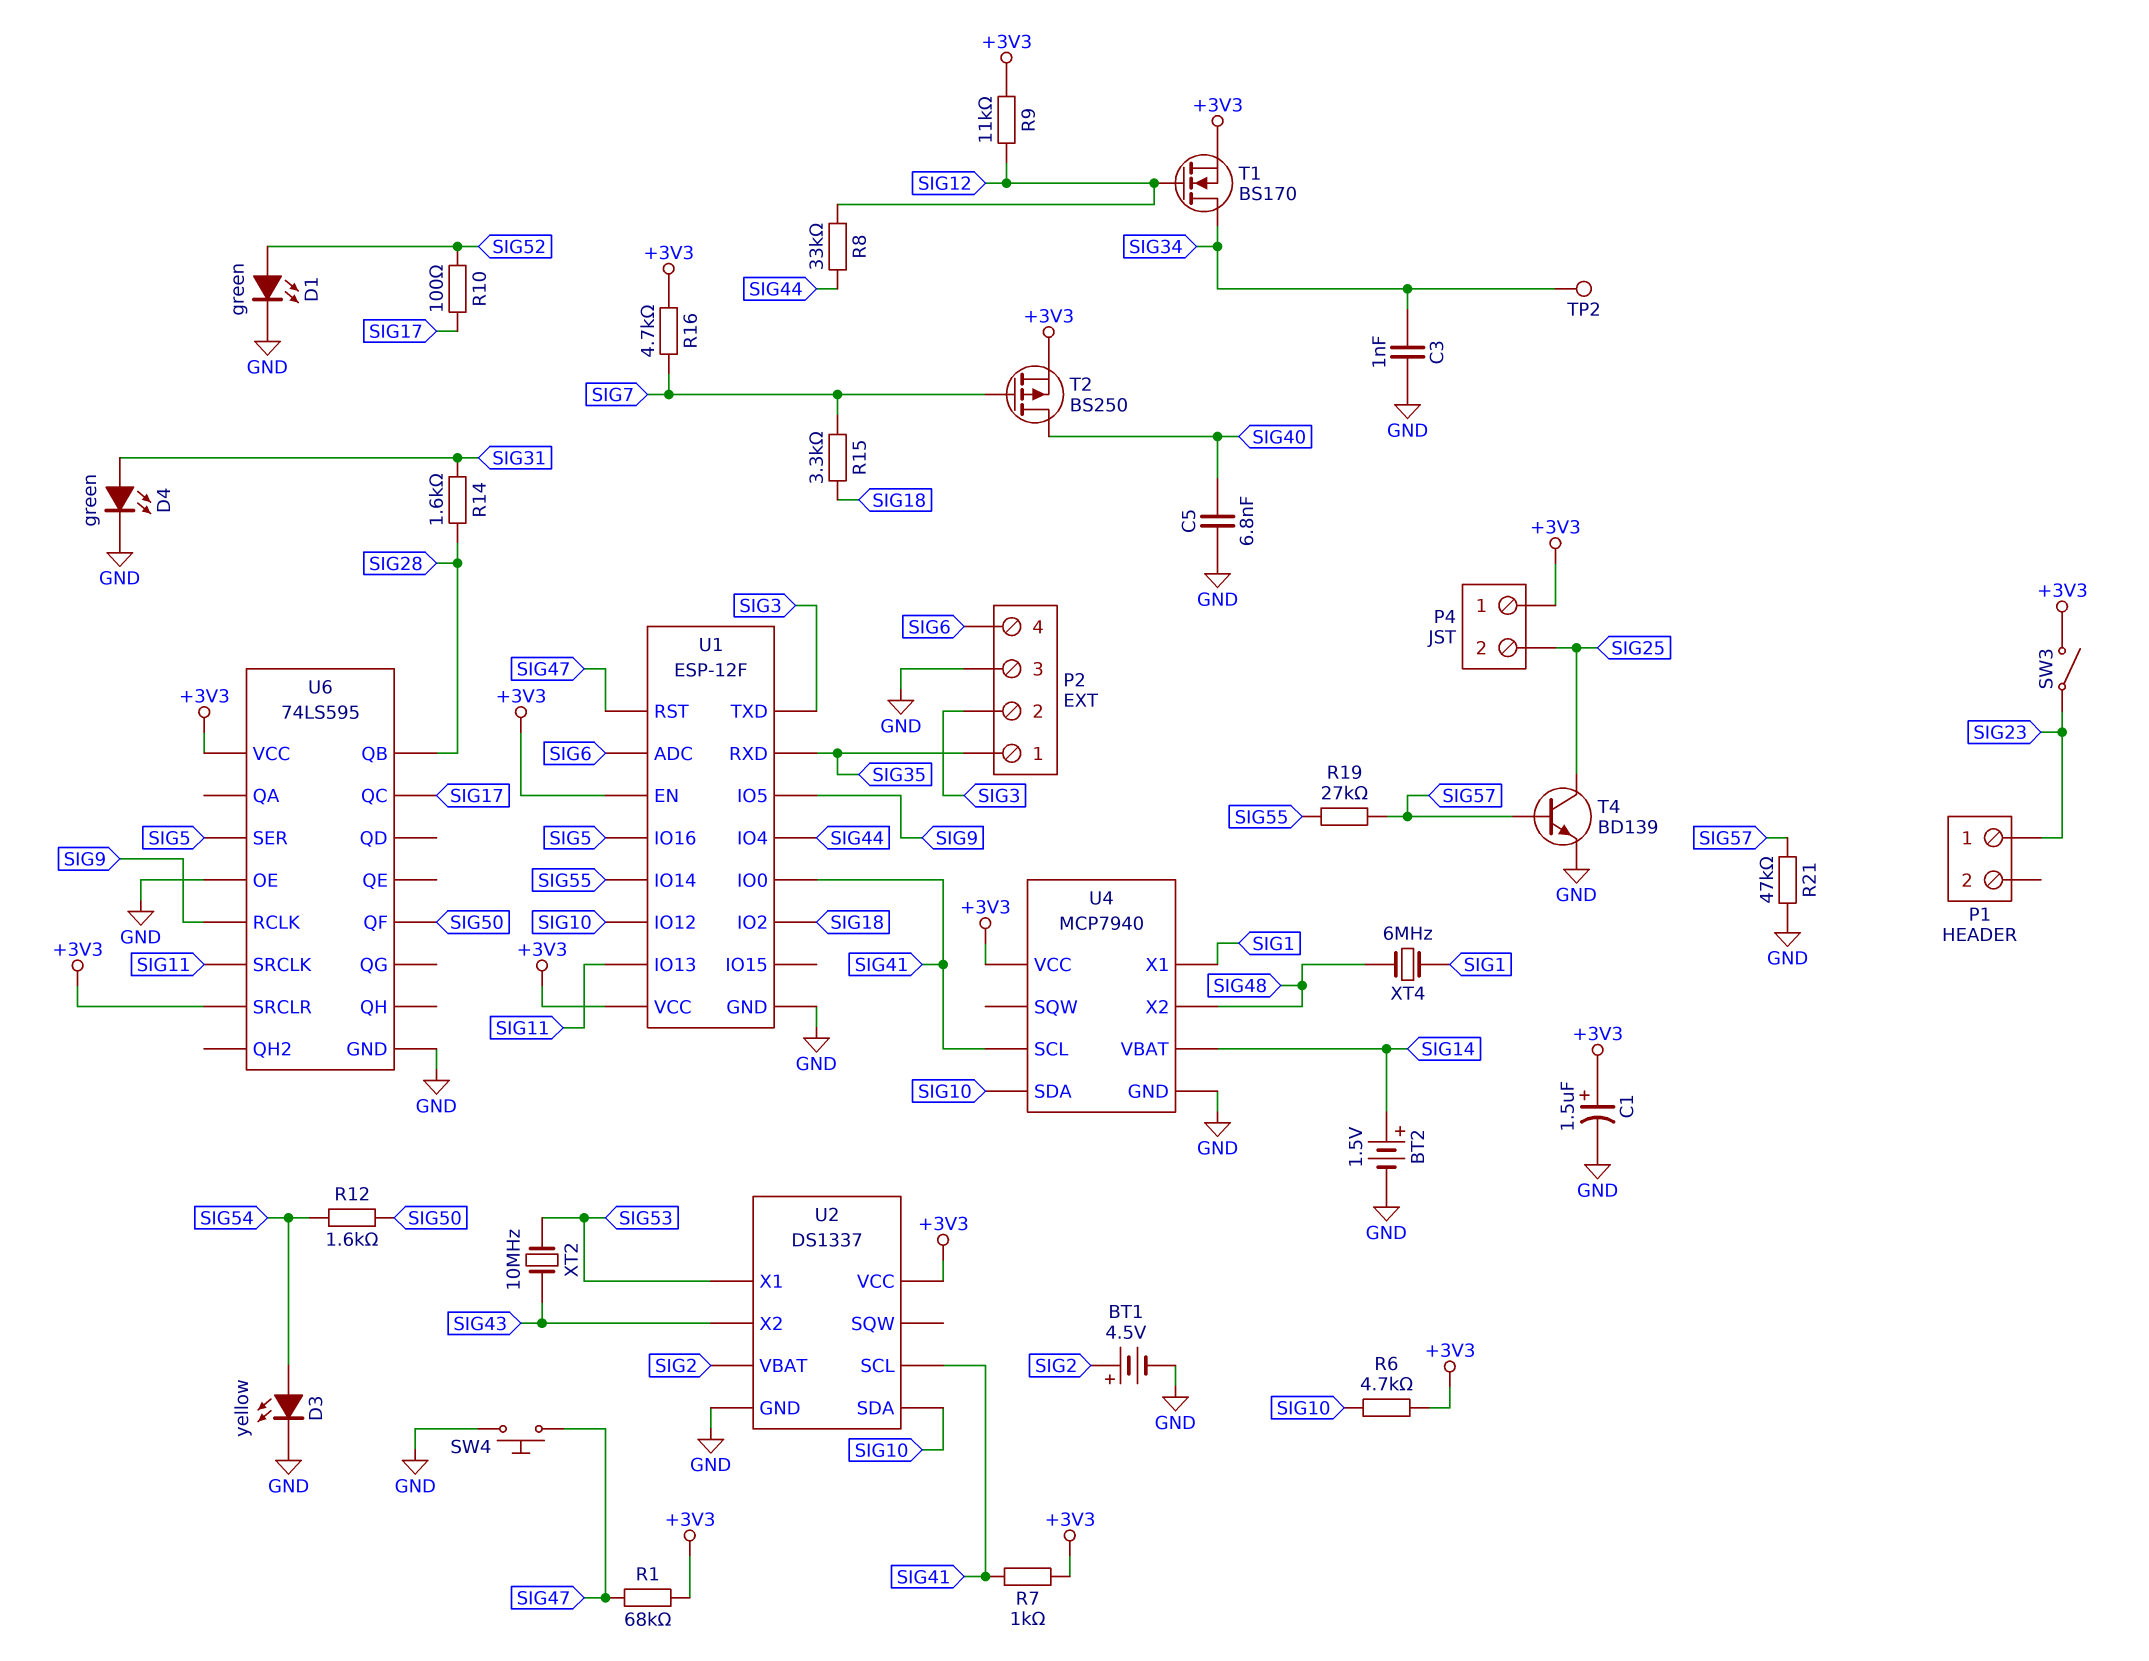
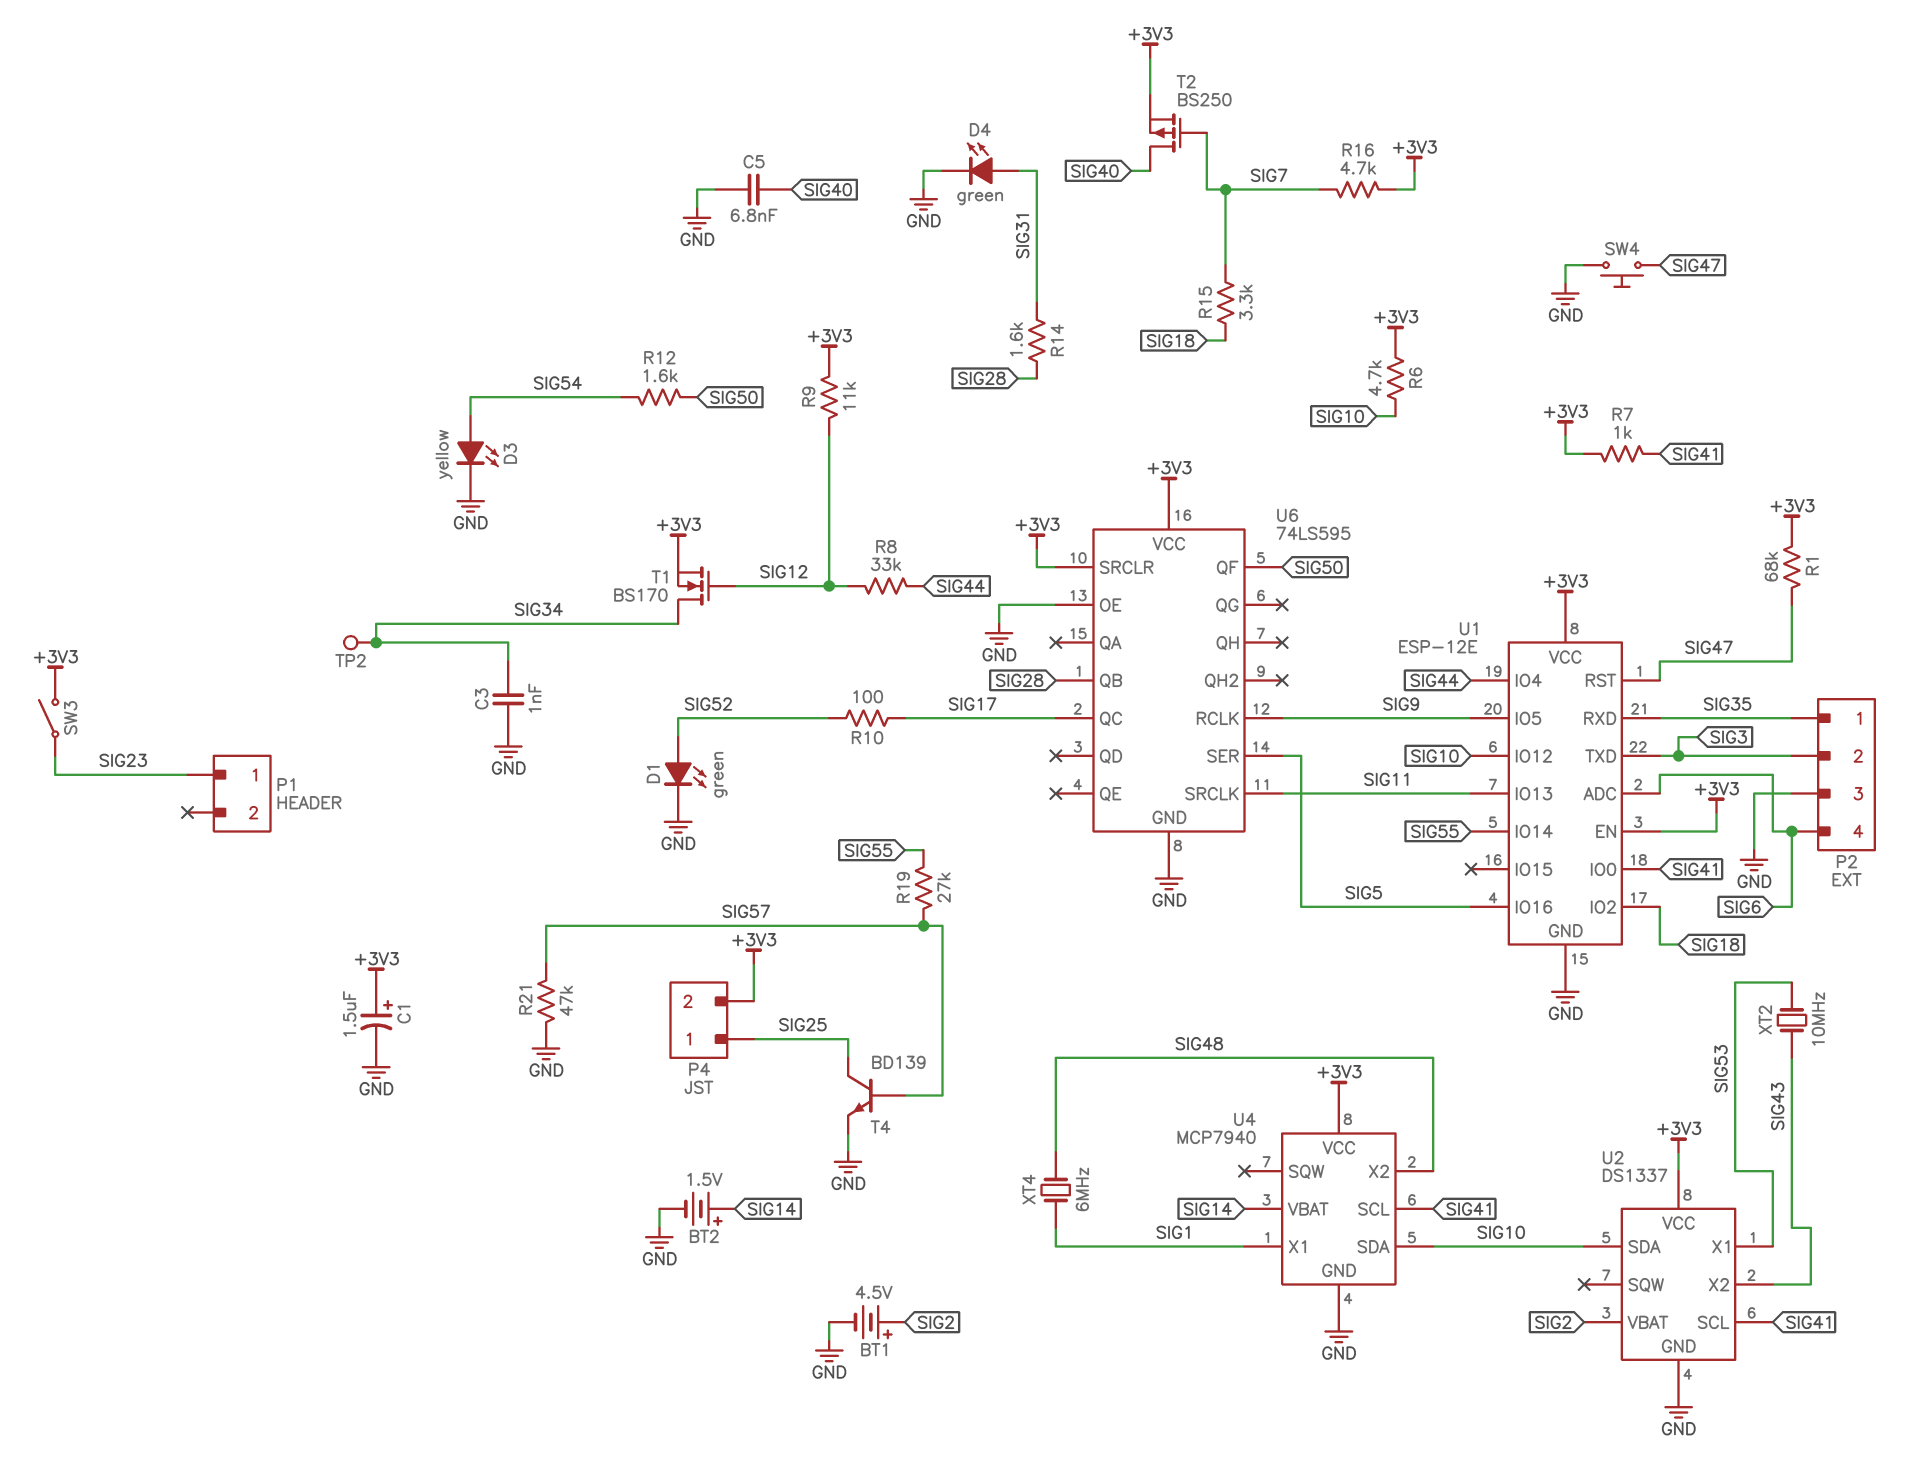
P4 pin 1: +3V3 -> SIG25
P4 pin 2: SIG25 -> +3V3
U1: ESP-12F -> ESP-12E

